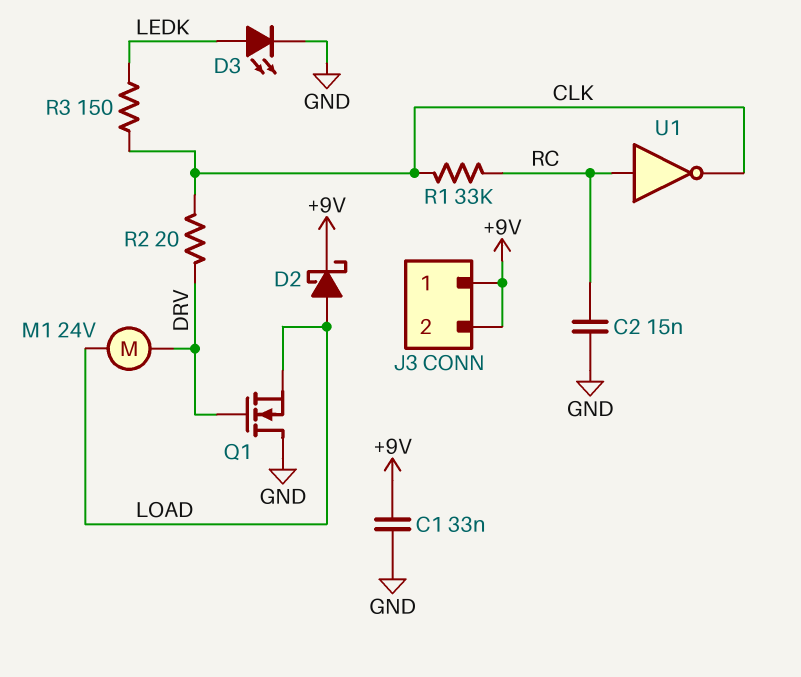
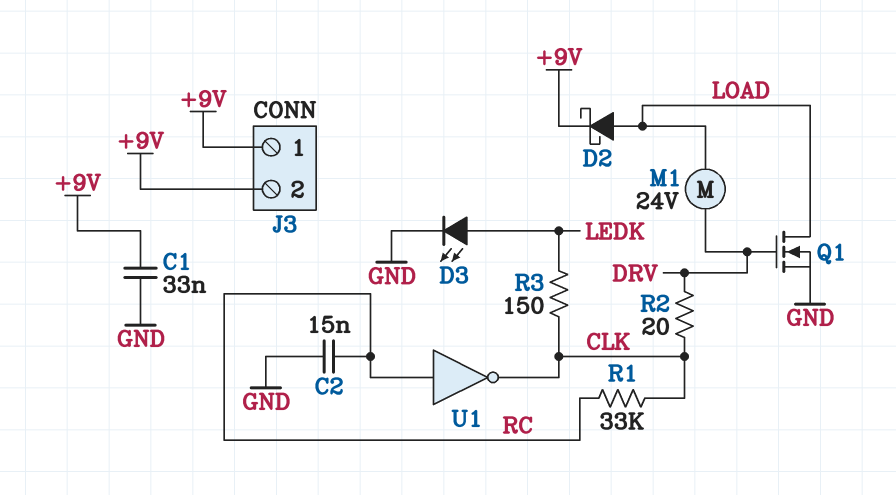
Q1: NMOS (G DRV, D GND, S LOAD) -> NMOS (G DRV, D LOAD, S GND)

